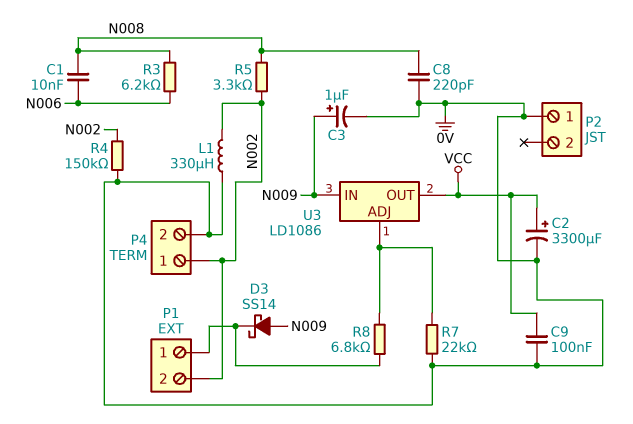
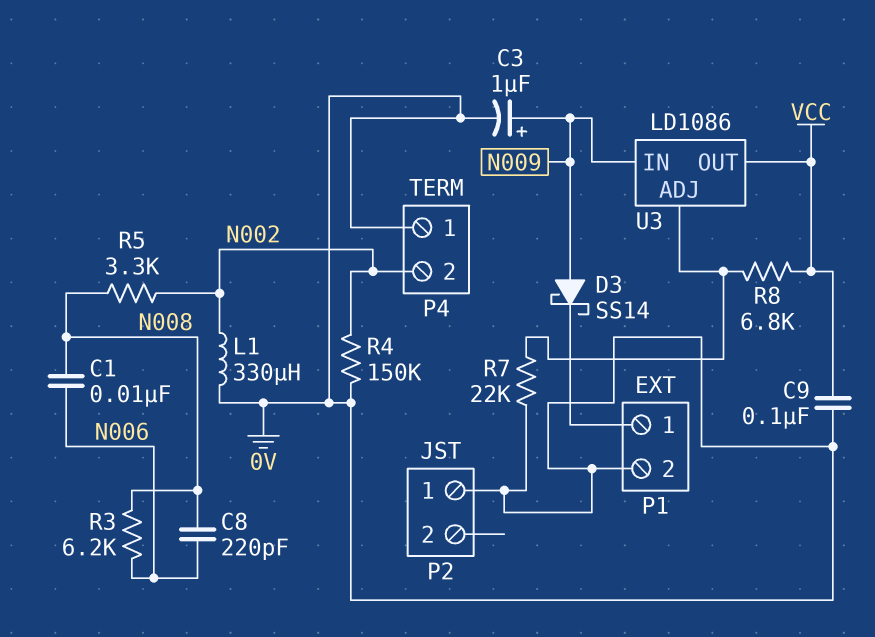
C2: 3300uF (plus VCC, minus 0V) -> none
C8: 220pF (0V, N008) -> 220pF (N006, N008)
P1 pin 2: N002 -> 0V
P4 pin 1: N002 -> 0V
P4 pin 2: 0V -> N002
R8: 6.8k (P1/1, U3/ADJ) -> 6.8k (U3/ADJ, VCC)

